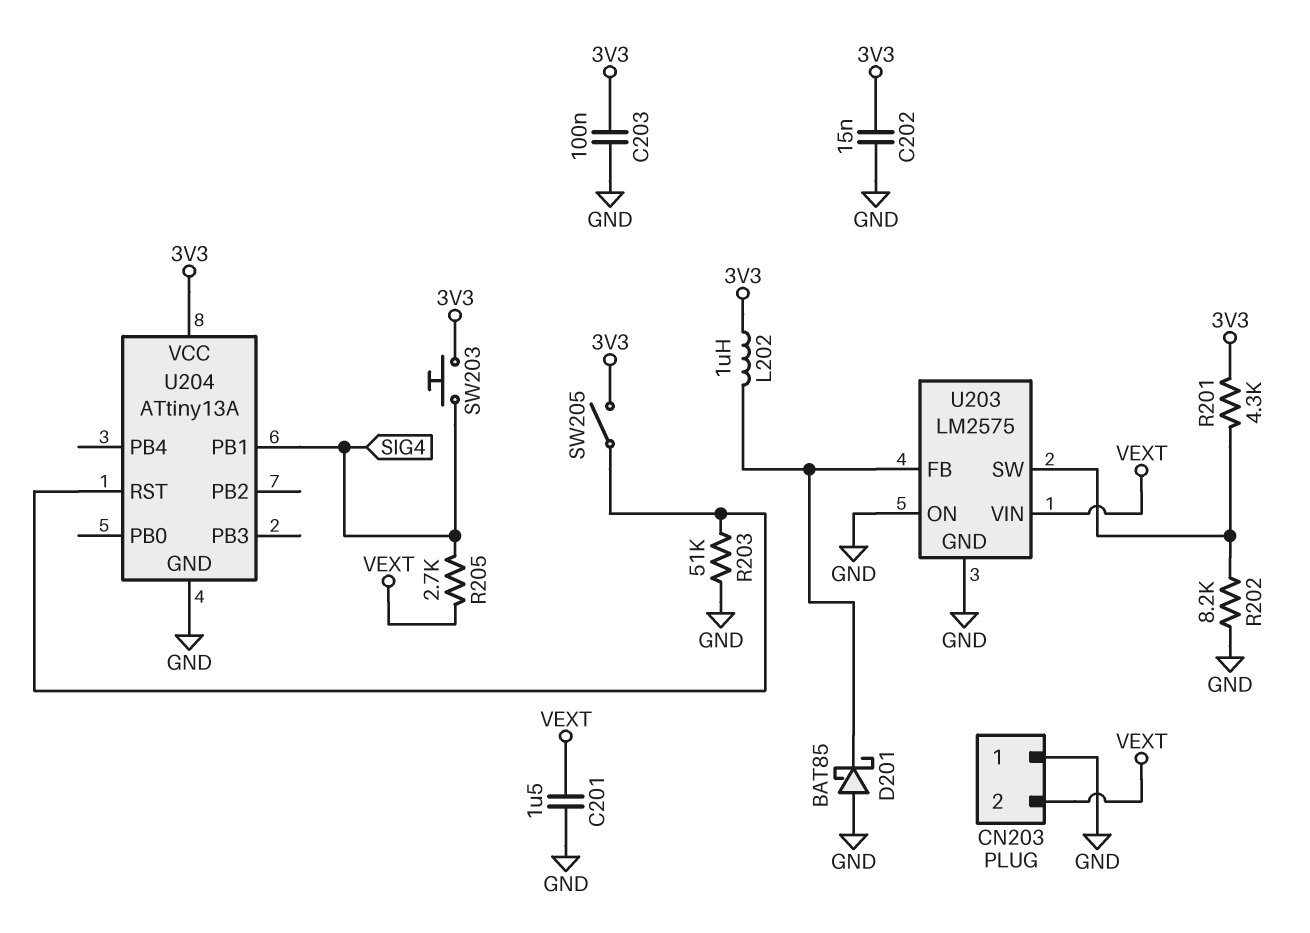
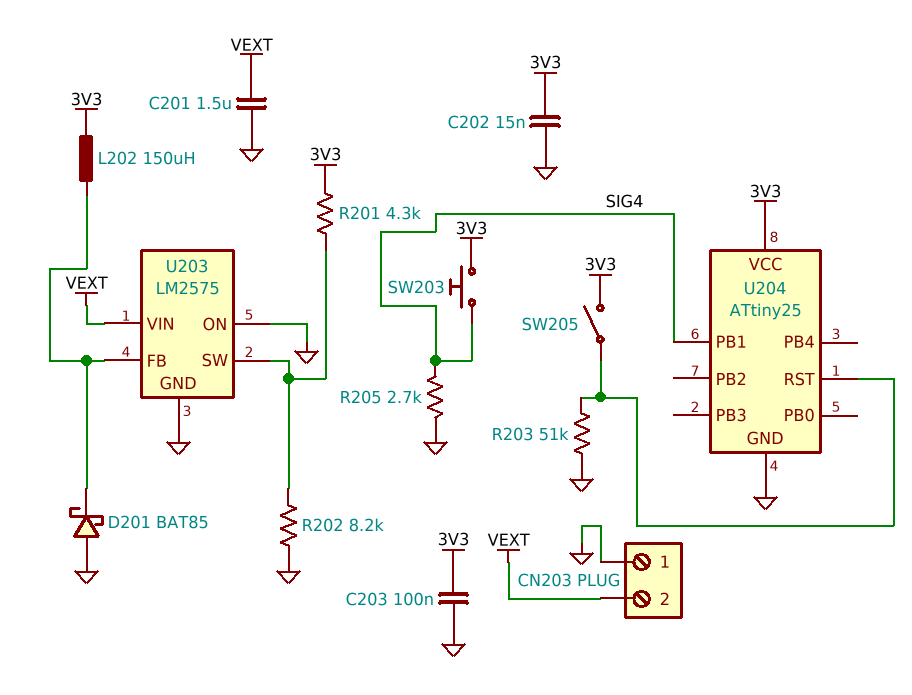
L202: 1uH (3V3, U203/FB) -> 150uH (3V3, U203/FB)
R205: 2.7k (SIG4, VEXT) -> 2.7k (GND, SIG4)
U204: ATtiny13A -> ATtiny25

